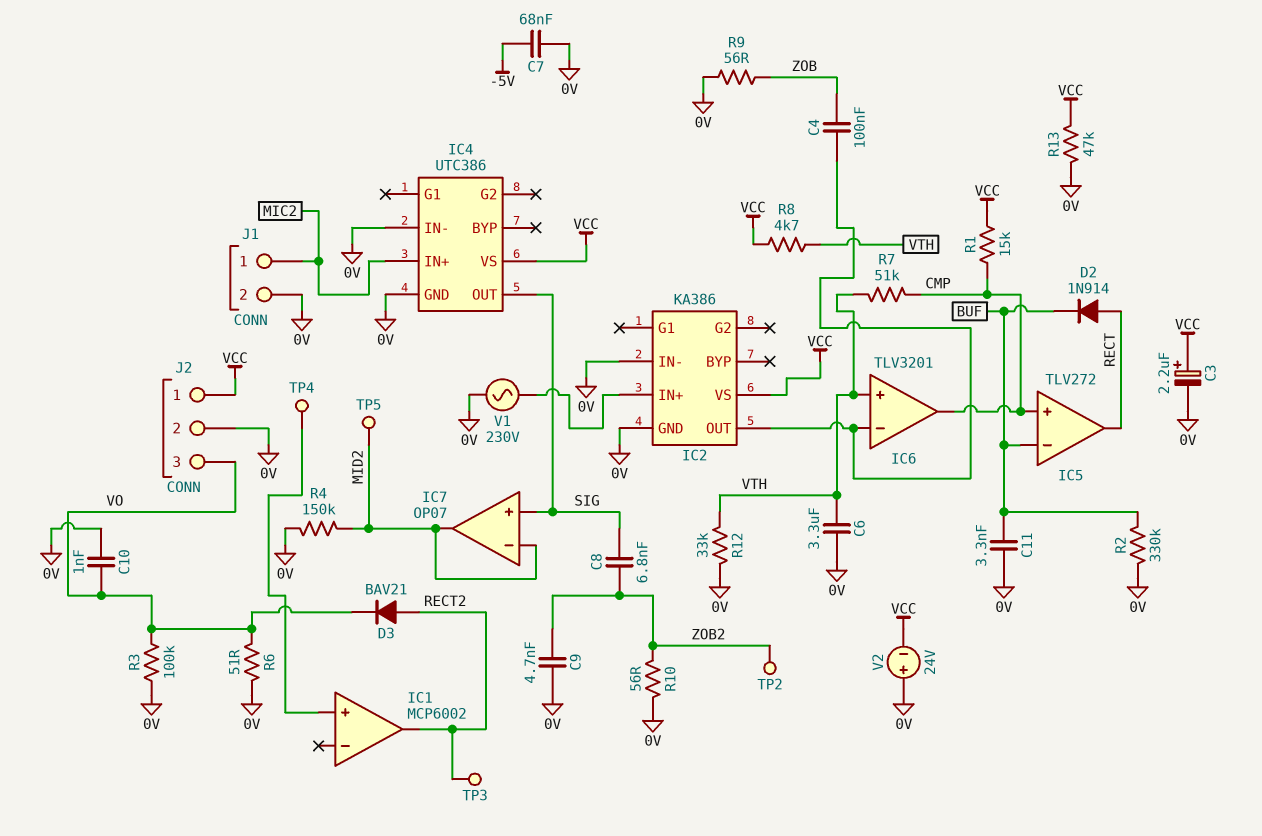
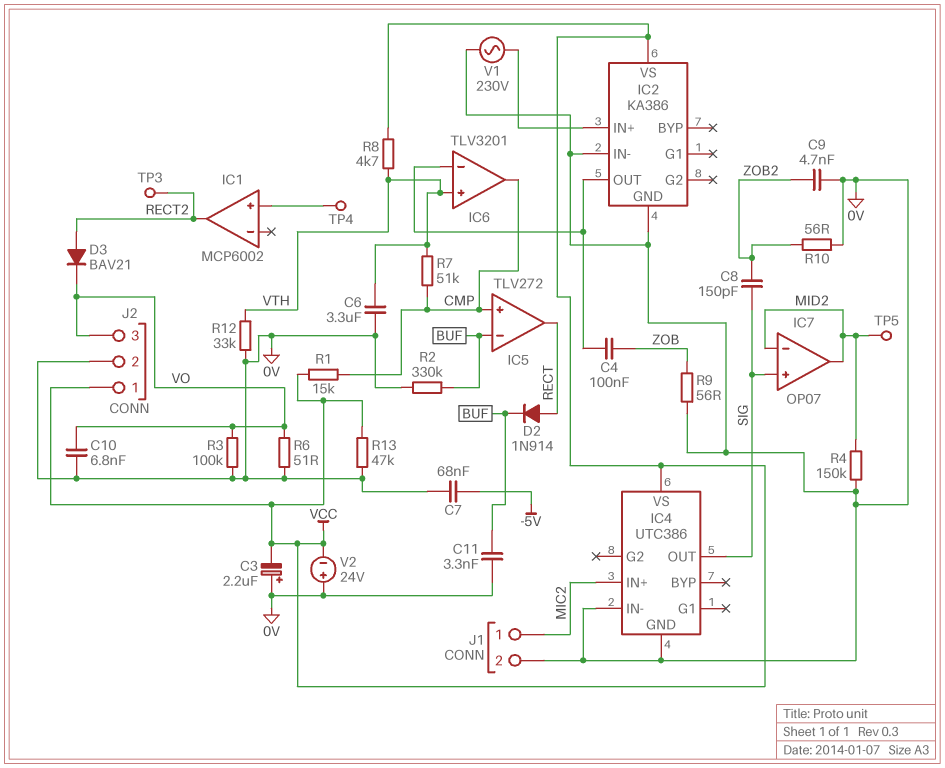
C3: 2.2uF (plus VCC, minus 0V) -> 2.2uF (plus 0V, minus VCC)
C8: 6.8nF (SIG, ZOB2) -> 150pF (SIG, ZOB2)
C10: 1nF (0V, VO) -> 6.8nF (0V, VO)
TP2: test point (ZOB2) -> none

